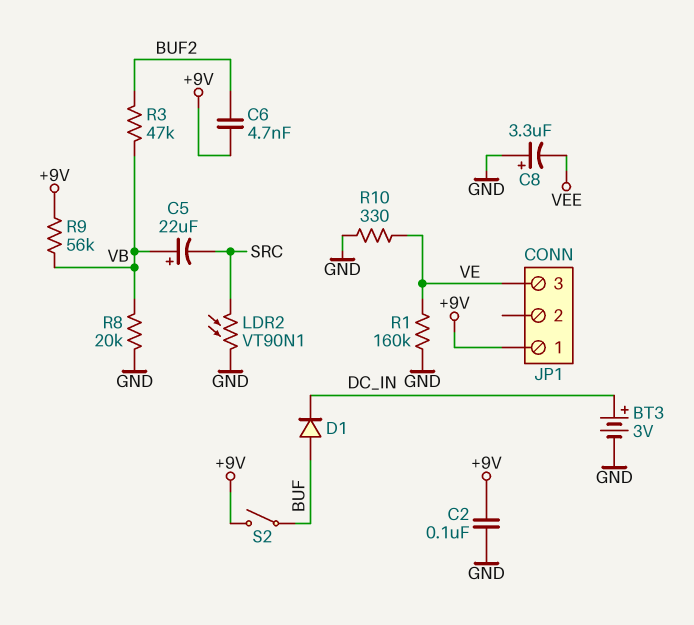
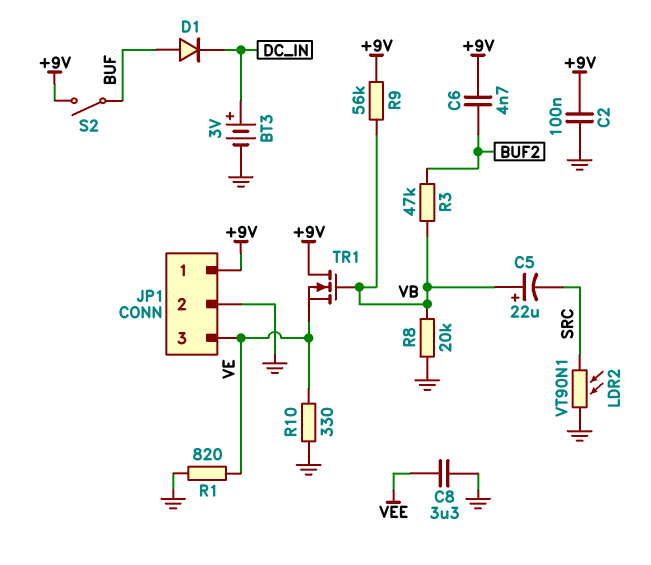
C8: 3.3uF (plus GND, minus VEE) -> 3.3uF (GND, VEE)
JP1 pin 2: none -> GND
R1: 160k (GND, VE) -> 820 (GND, VE)
TR1: none -> NMOS (G VB, D +9V, S VE)

